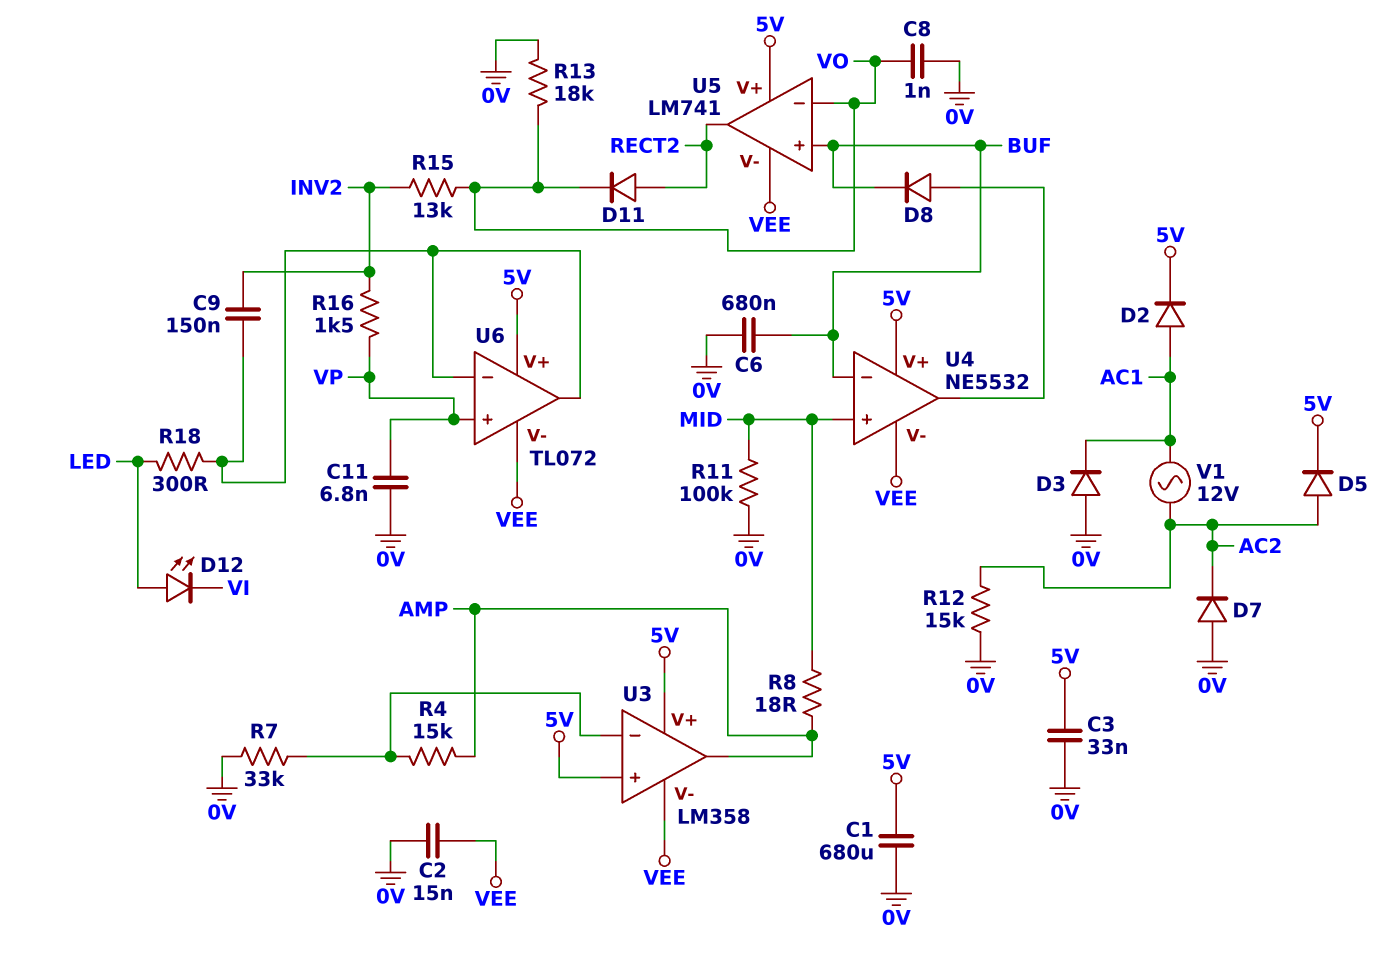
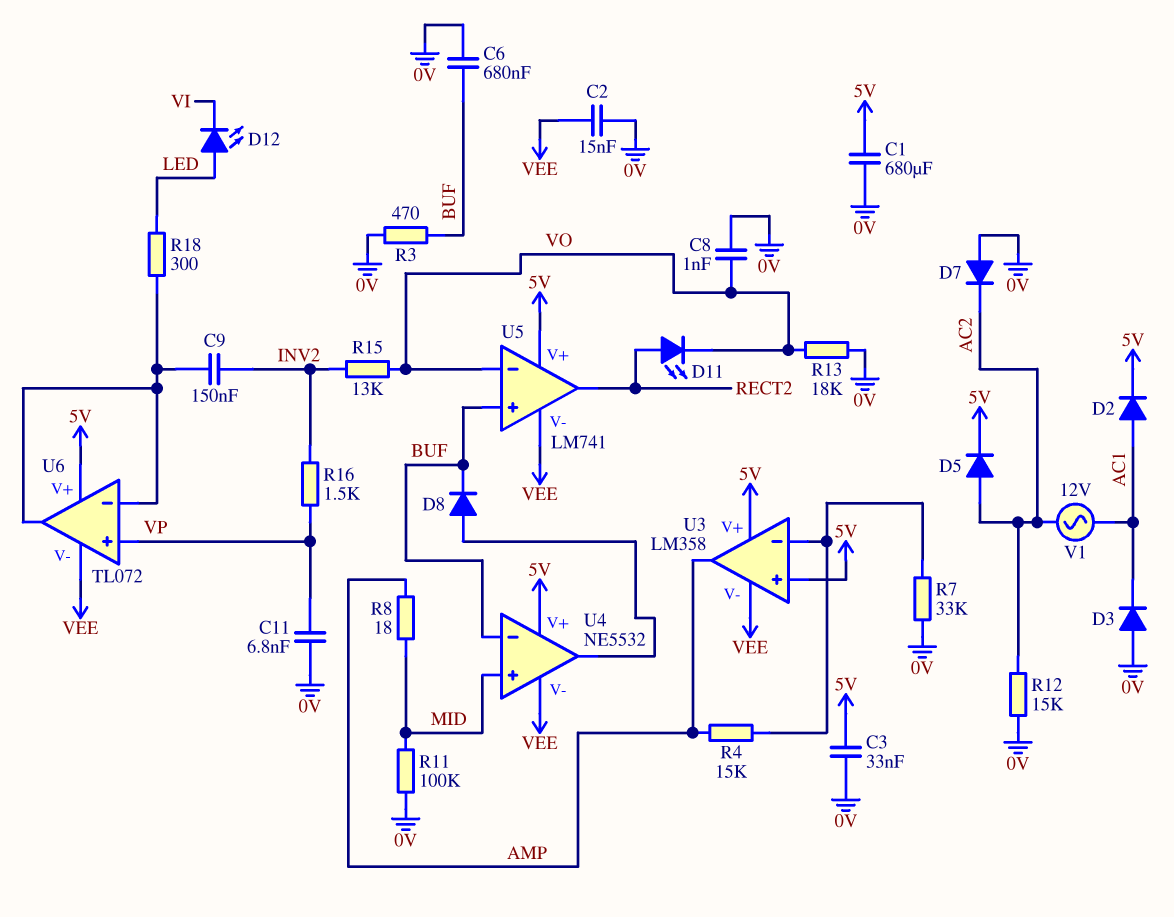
D11: diode (A RECT2, K VO) -> LED (A RECT2, K VO)
R3: none -> 470 (0V, BUF)

